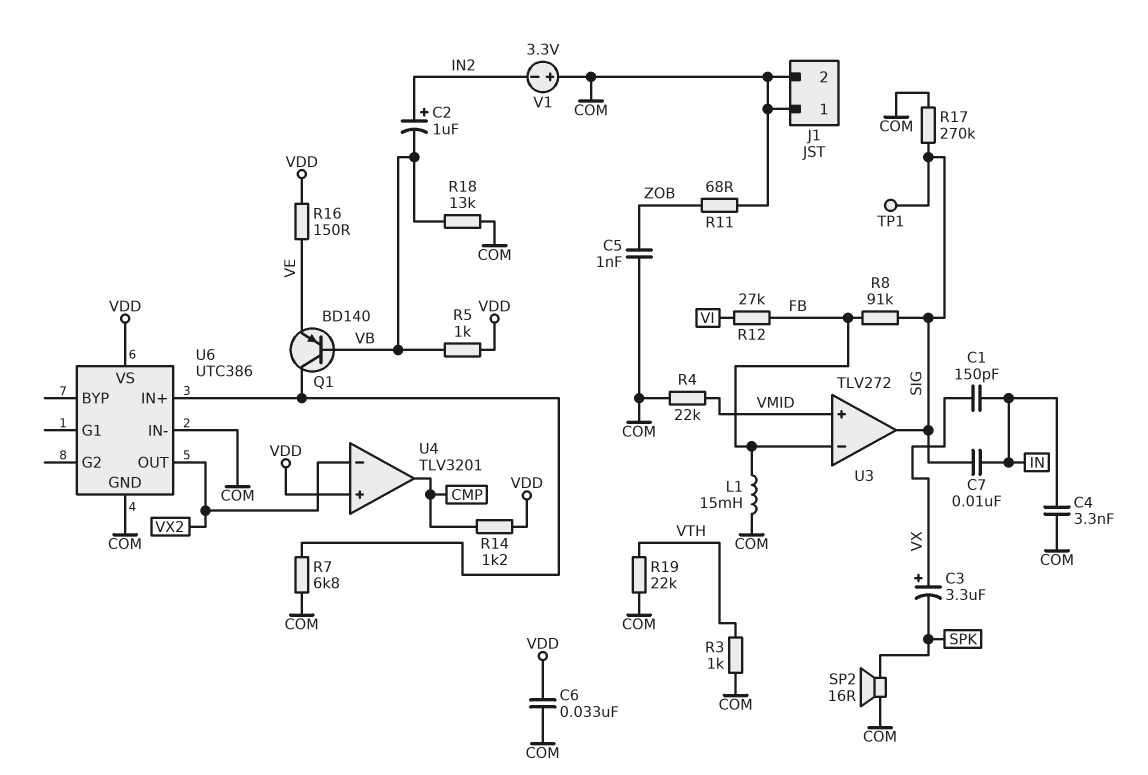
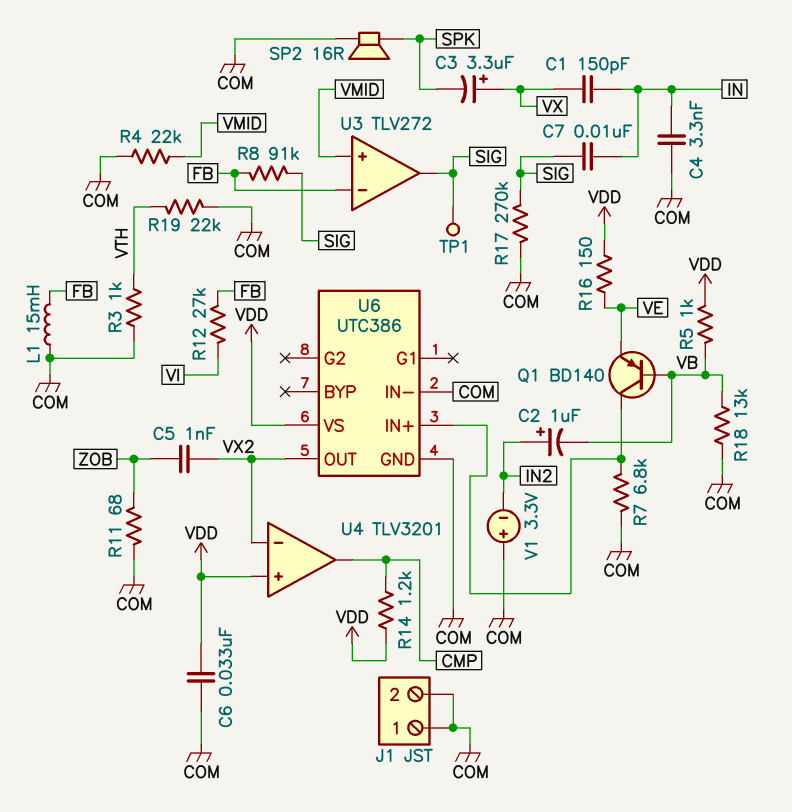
C5: 1nF (COM, ZOB) -> 1nF (VX2, ZOB)

